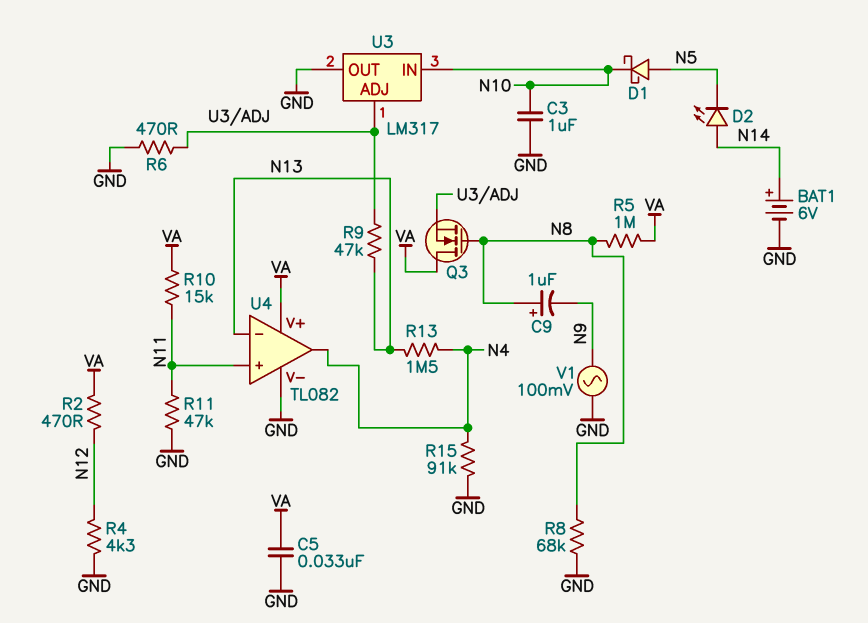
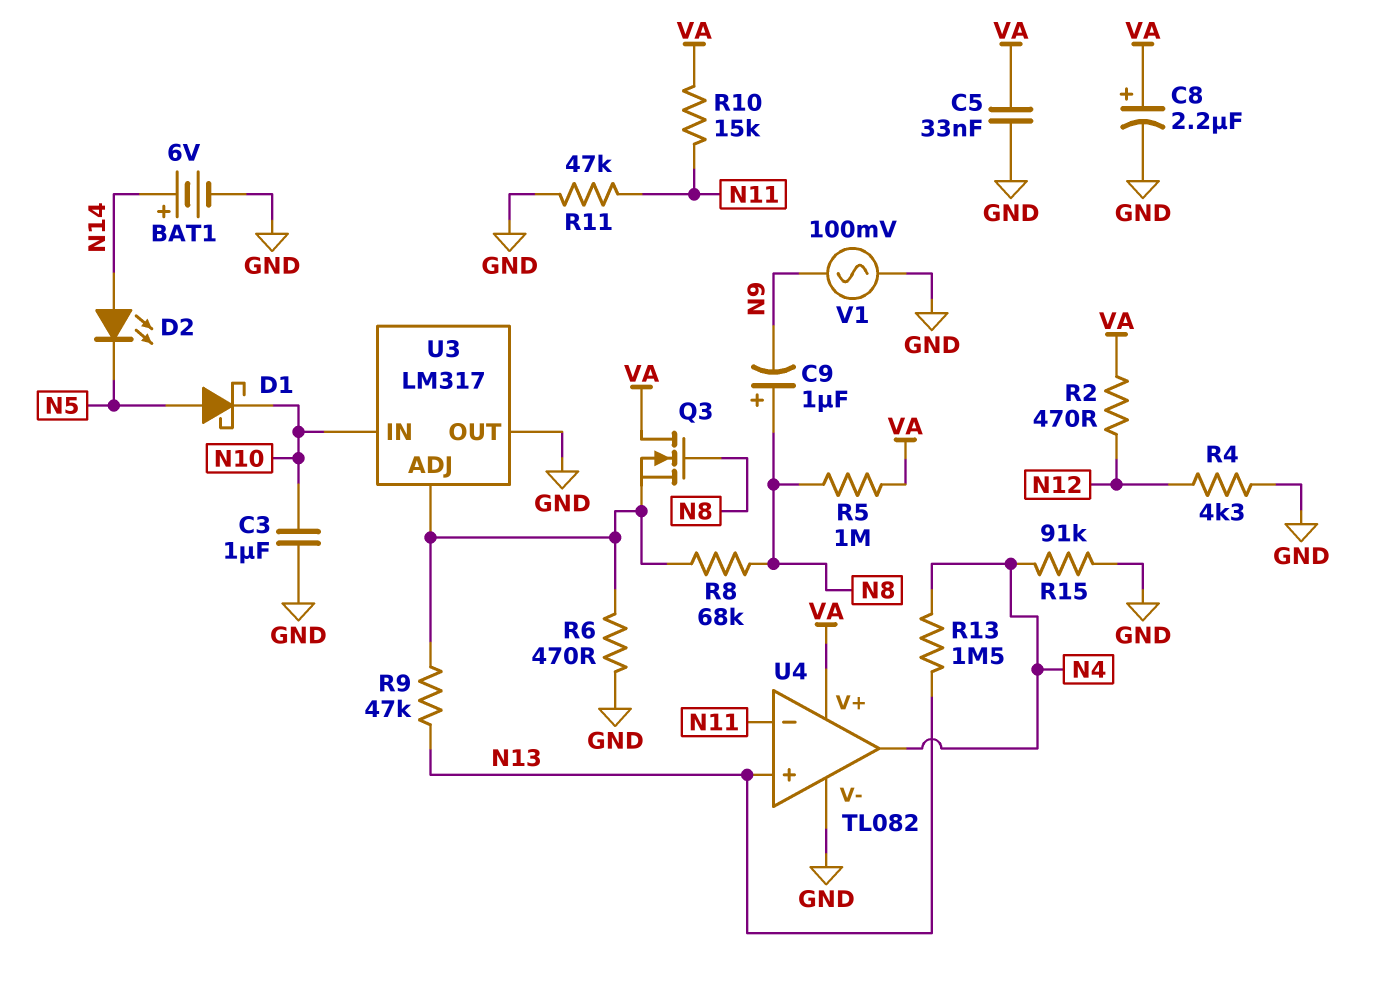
C8: none -> 2.2uF (plus VA, minus GND)
R8: 68k (GND, N8) -> 68k (N8, U3/ADJ)
U4 pin in+: N11 -> N13
U4 pin in-: N13 -> N11

